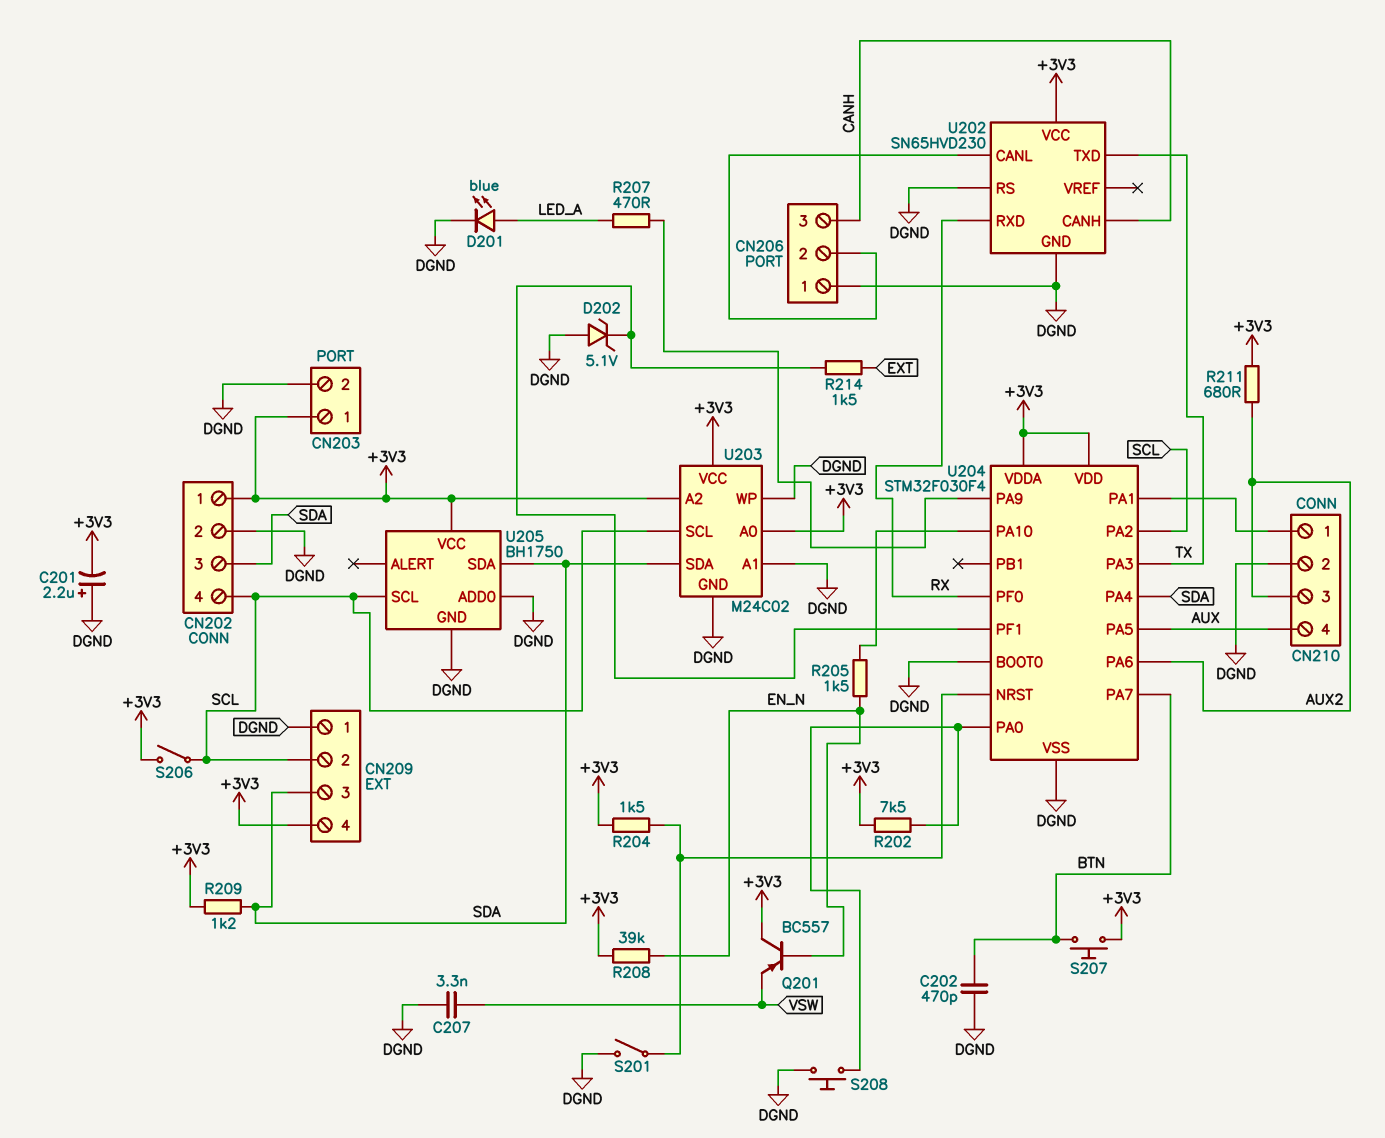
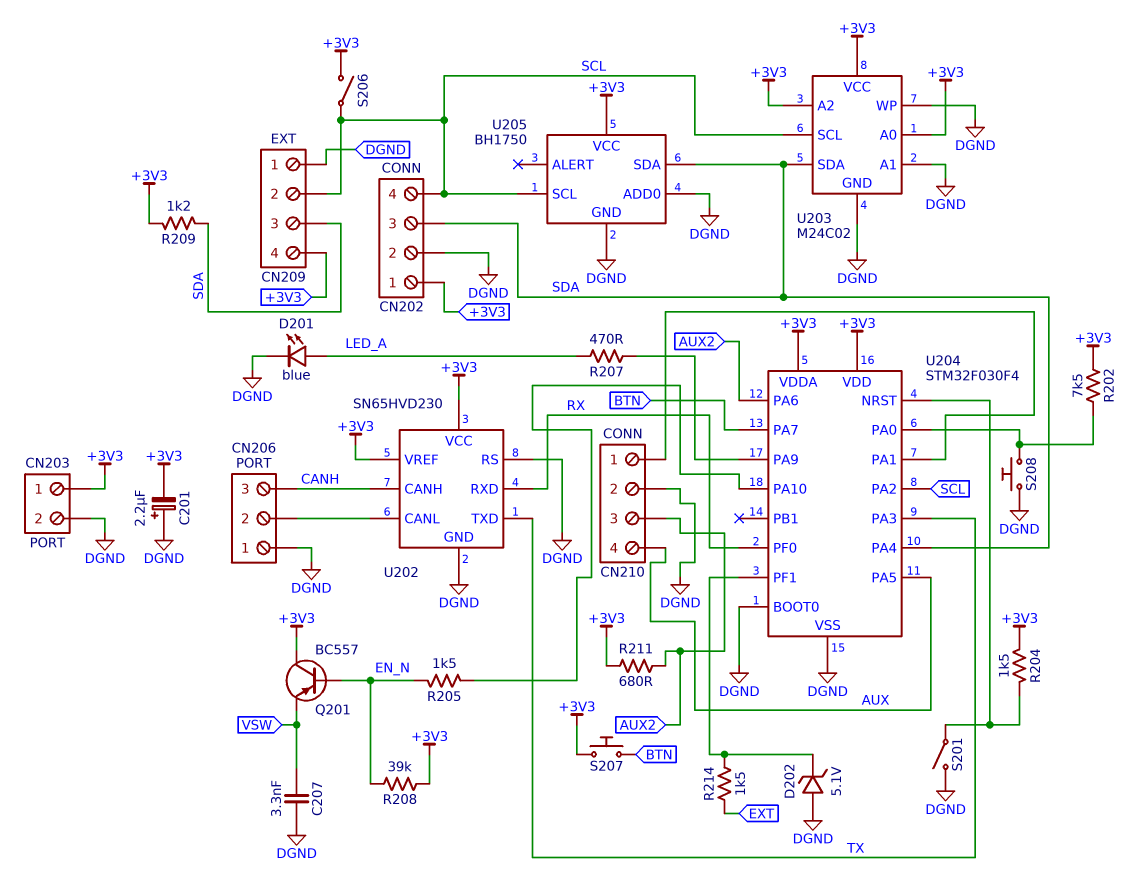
C202: 470pF (BTN, DGND) -> none
U202 pin VREF: none -> +3V3

